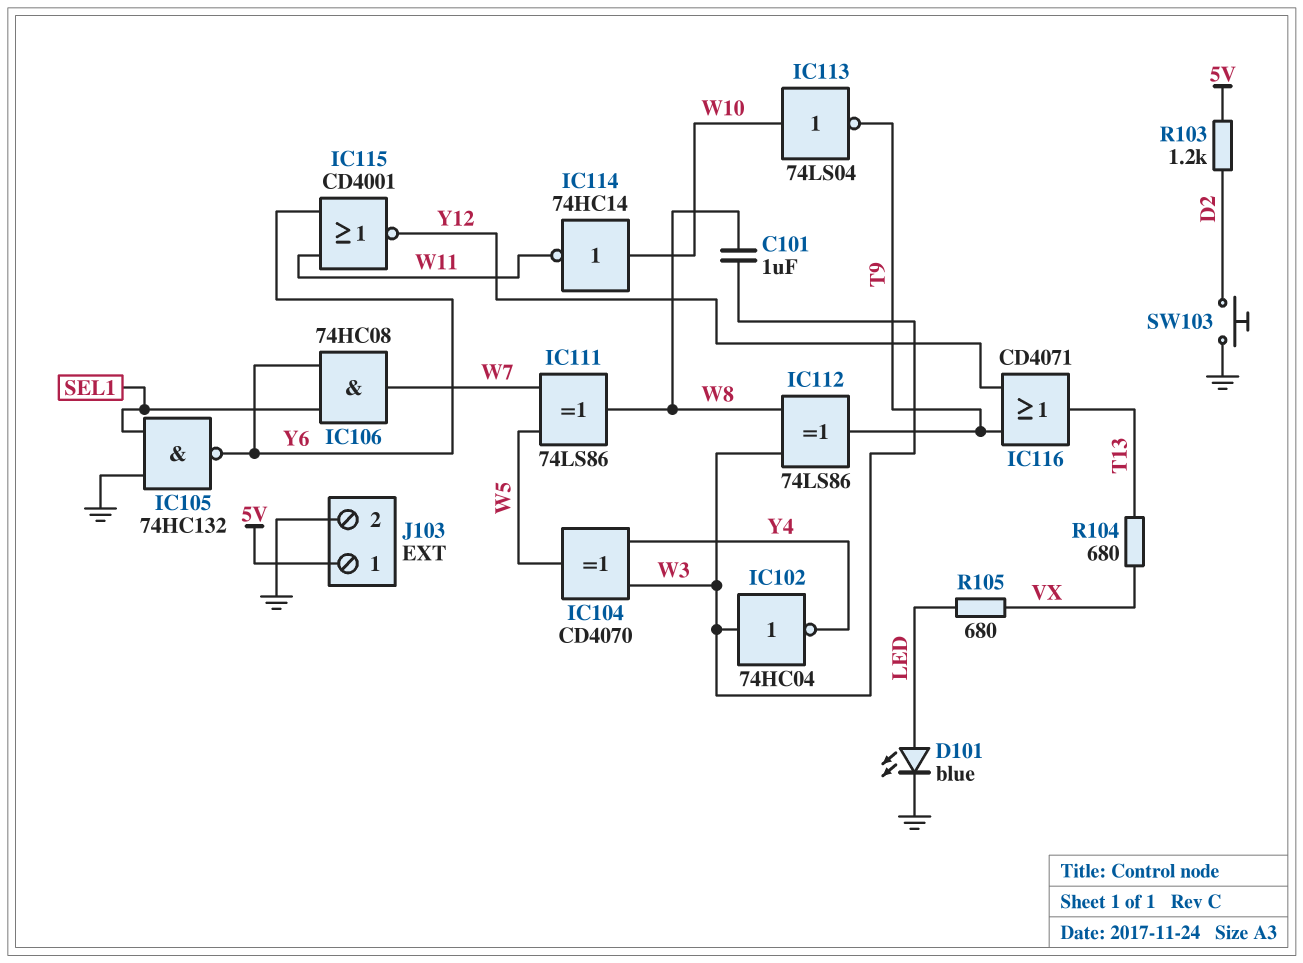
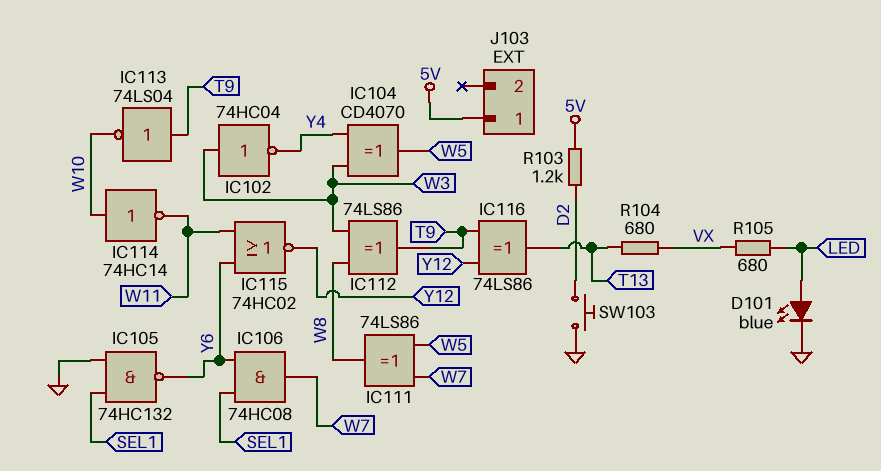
C101: 1uF (W3, W8) -> none
IC113: NOT 74LS04 (in W10, out T9) -> NOT 74LS04 (in T9, out W10)
IC115: NOR CD4001 (in W11, in Y6, out Y12) -> NOR 74HC02 (in W11, in Y6, out Y12)
IC116: OR CD4071 (in T9, in Y12, out T13) -> XOR 74LS86 (in T9, in Y12, out T13)
J103 pin 2: GND -> none

